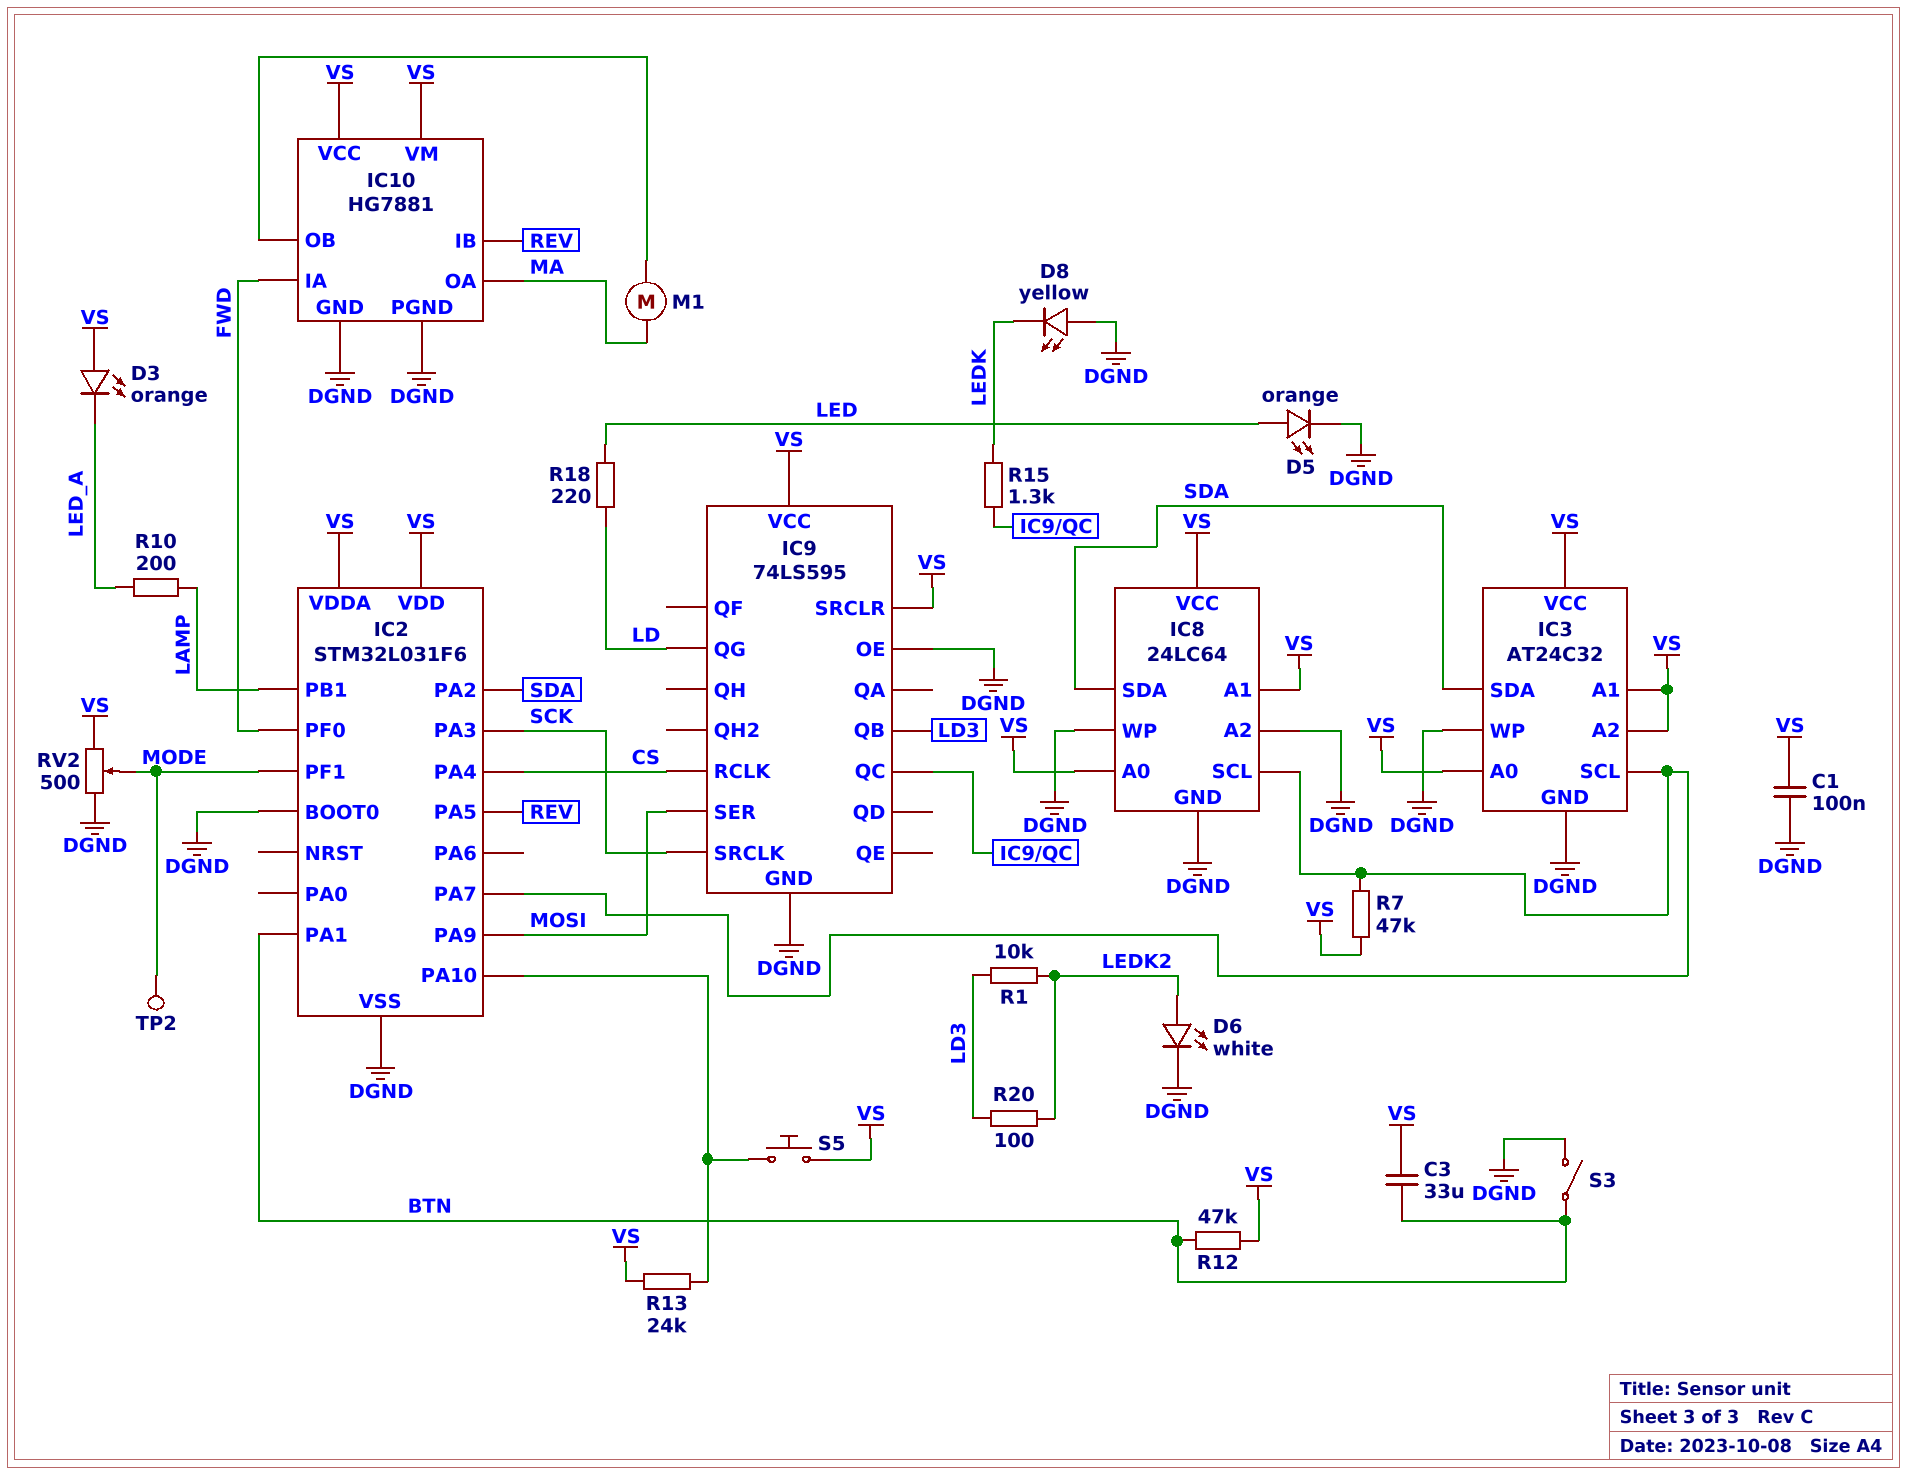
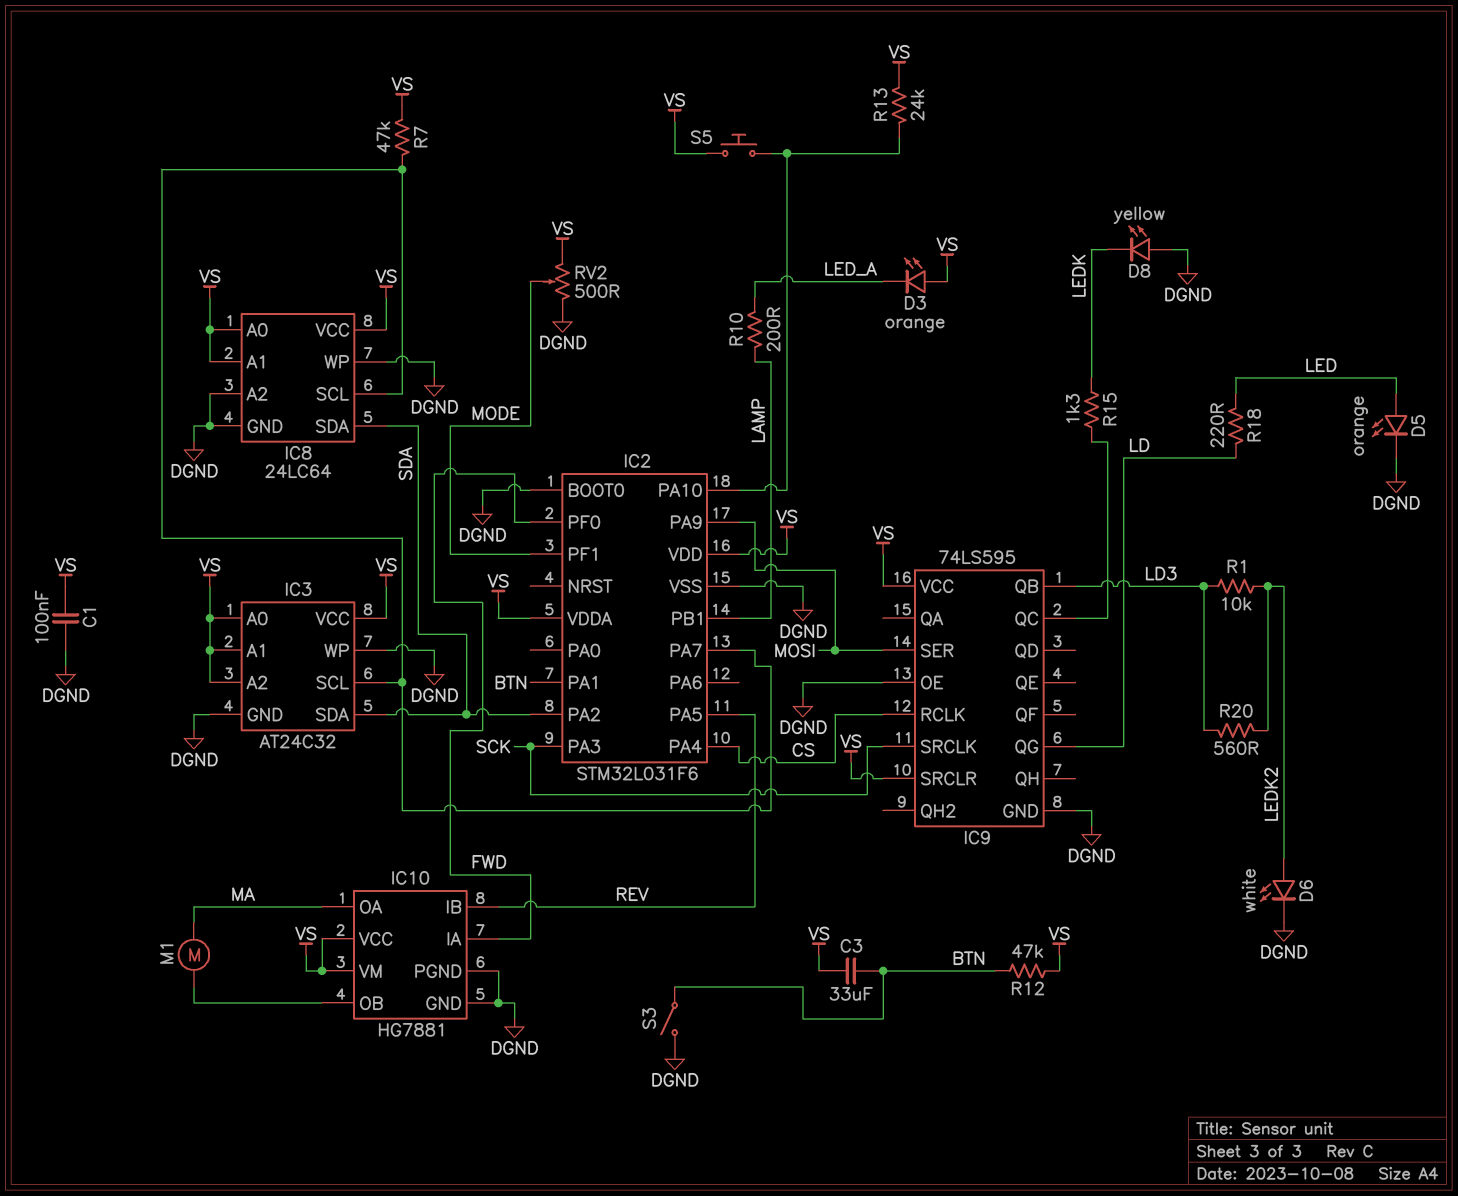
R20: 100 (LD3, LEDK2) -> 560 (LD3, LEDK2)
TP2: test point (MODE) -> none

